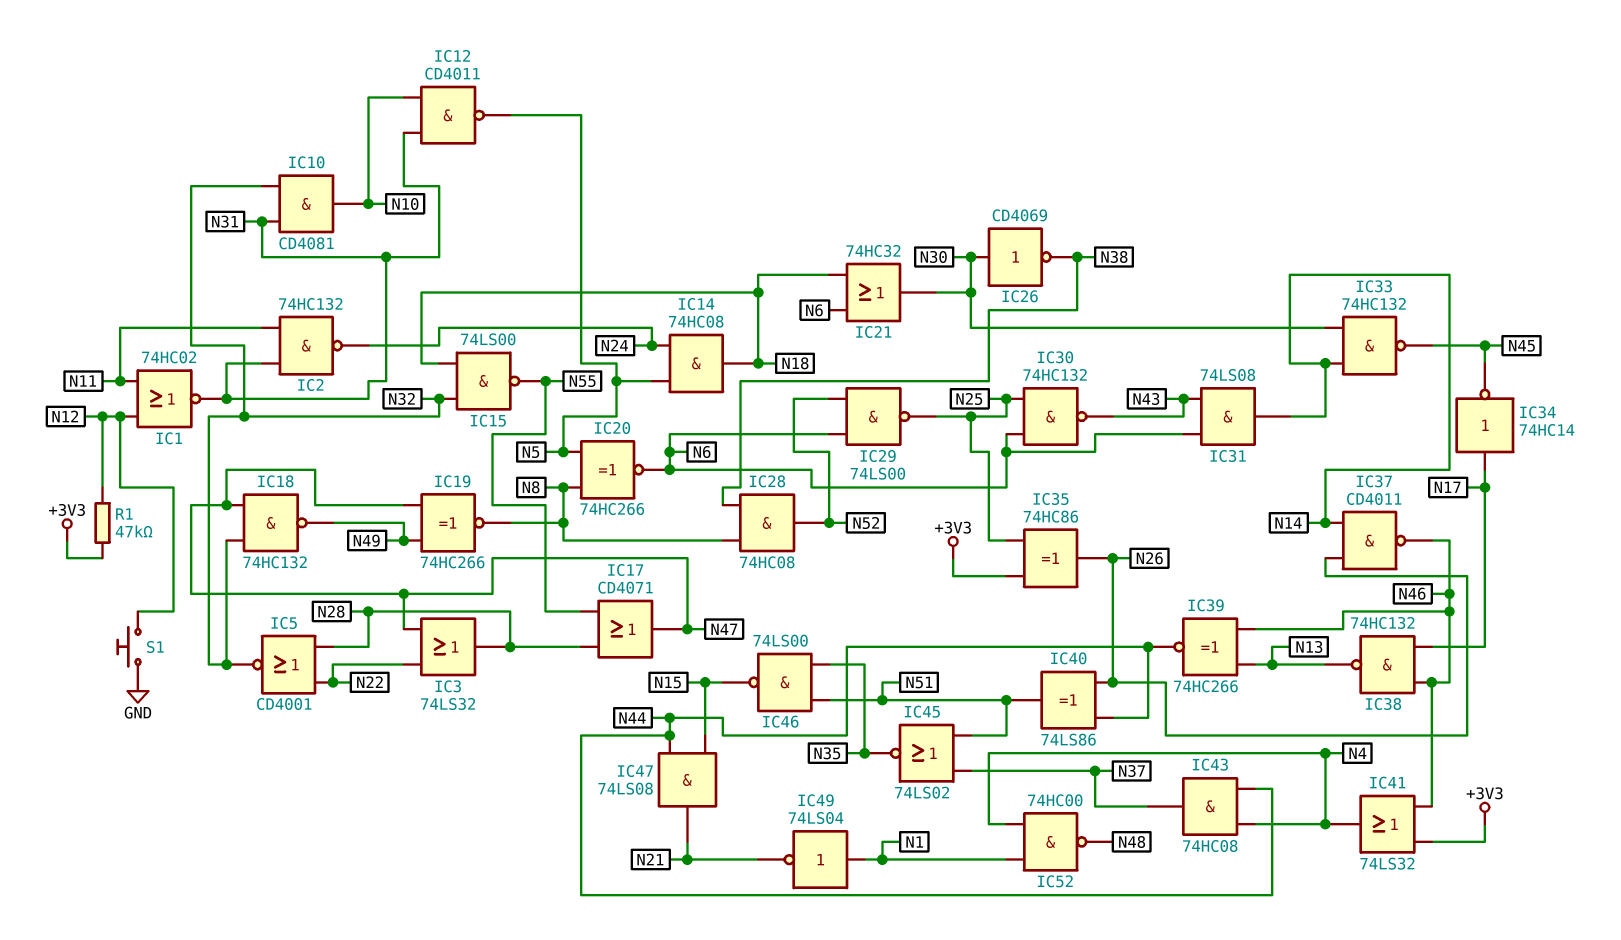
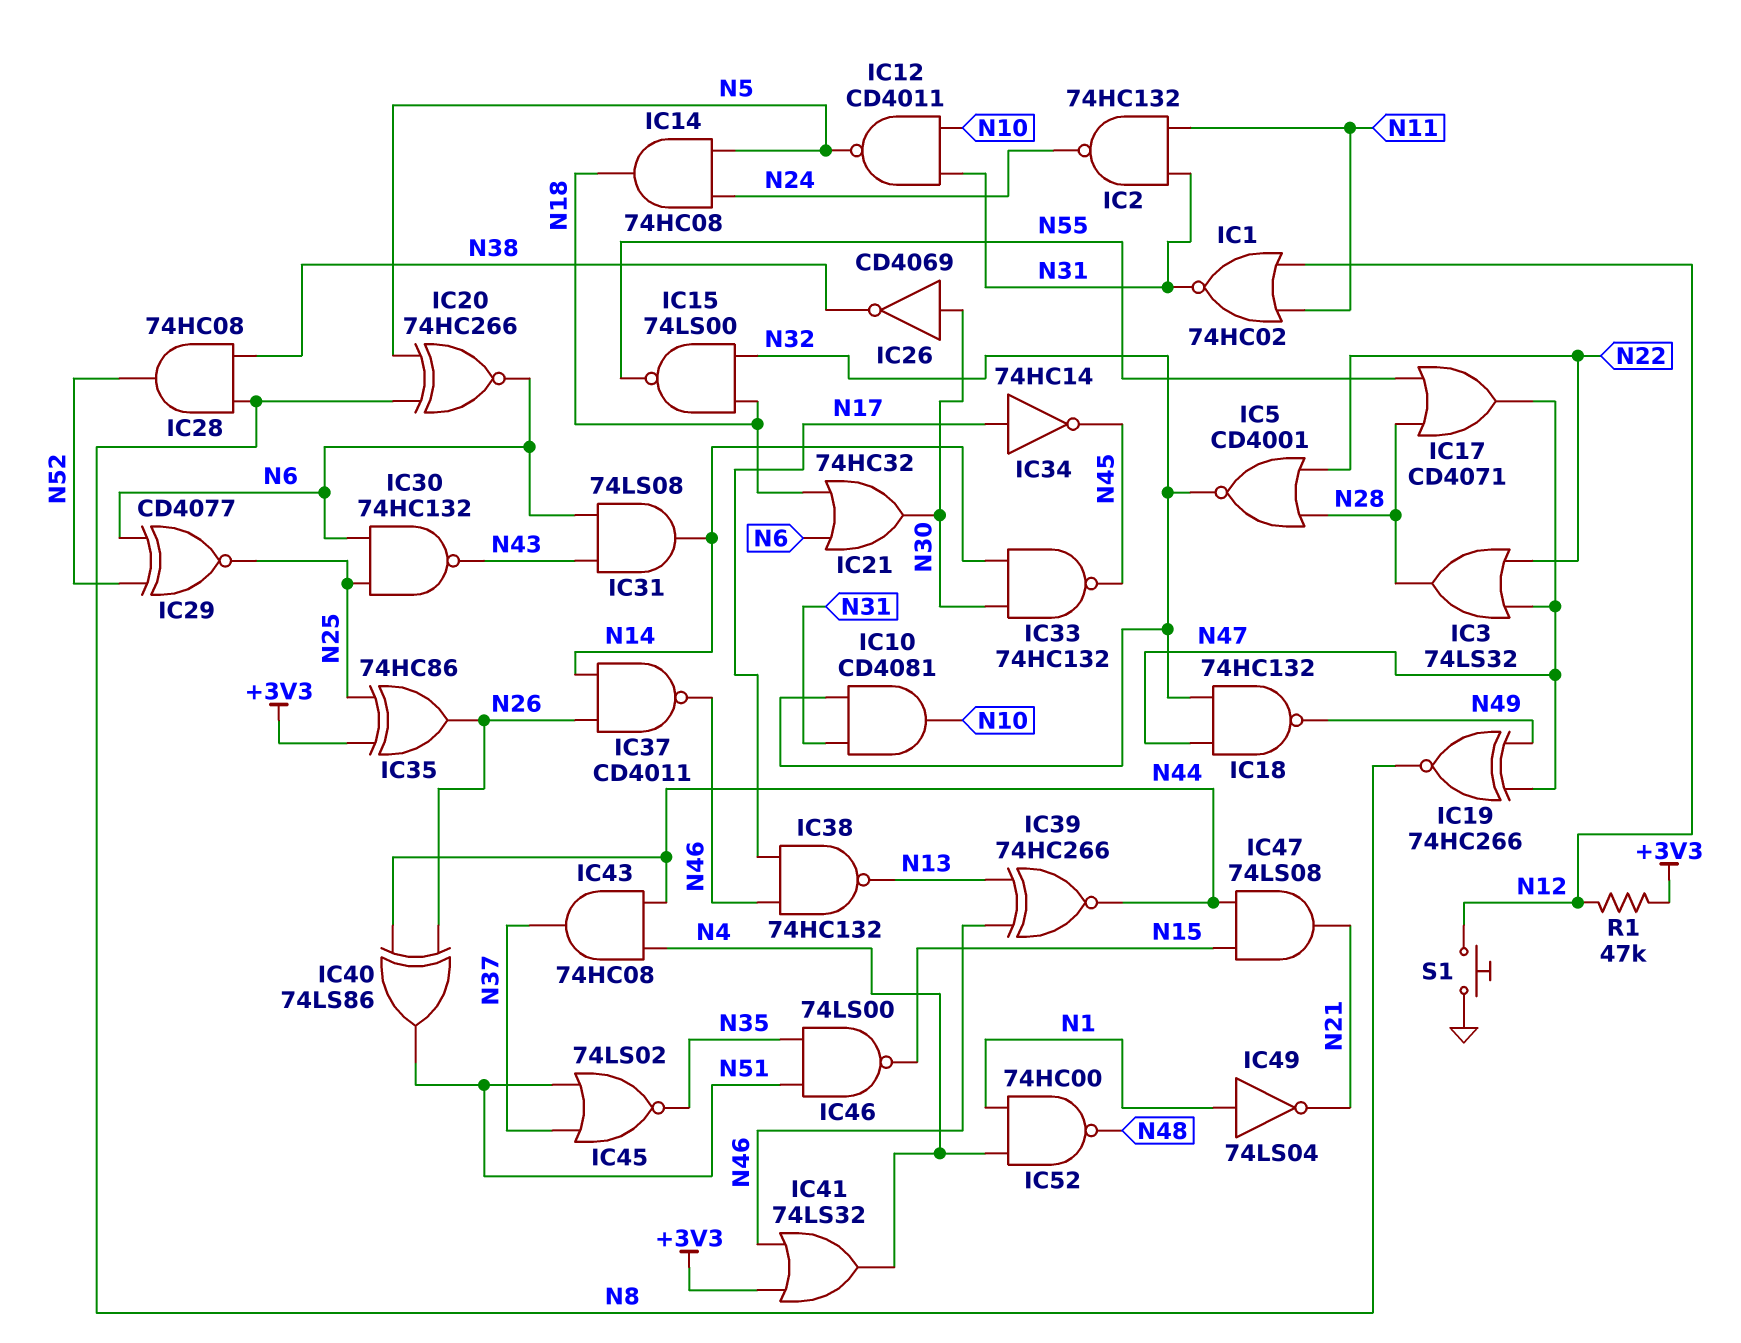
IC29: NAND 74LS00 (in N6, in N52, out N25) -> XNOR CD4077 (in N6, in N52, out N25)

